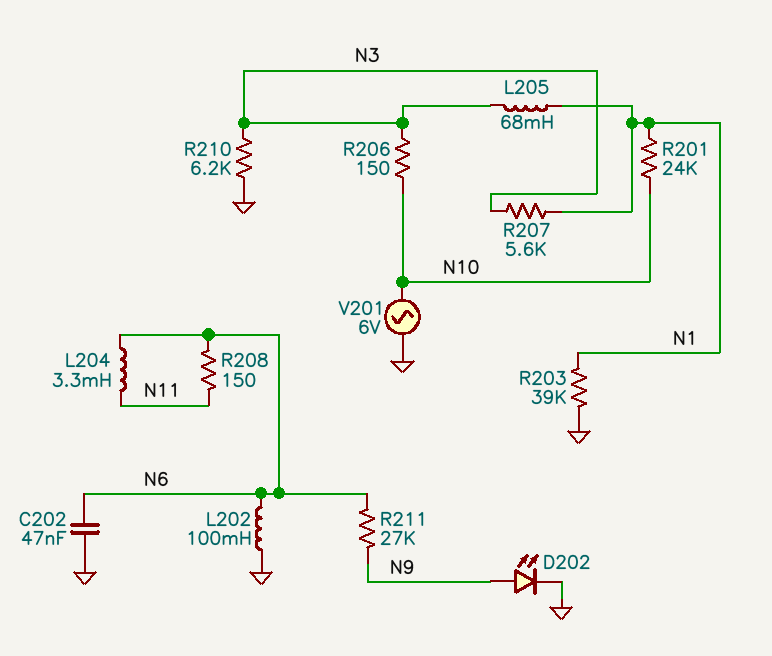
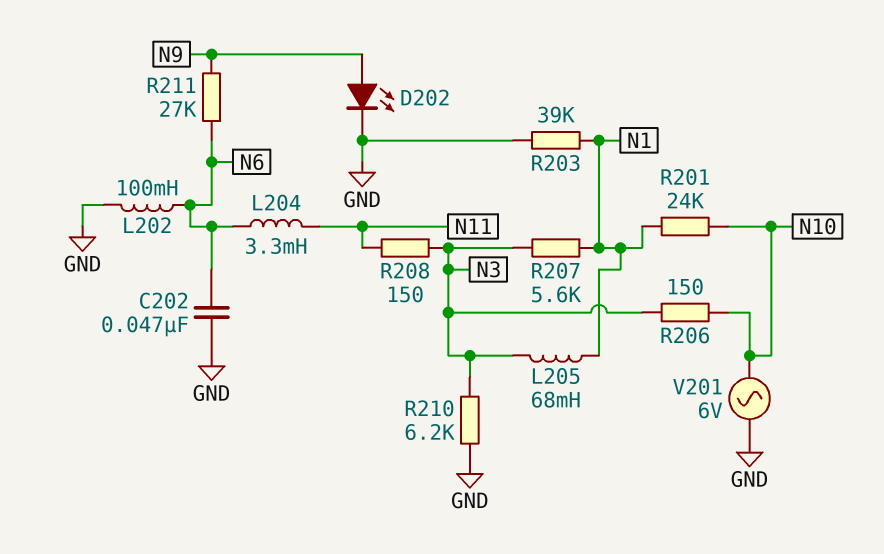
R208: 150 (N6, N11) -> 150 (N3, N11)

